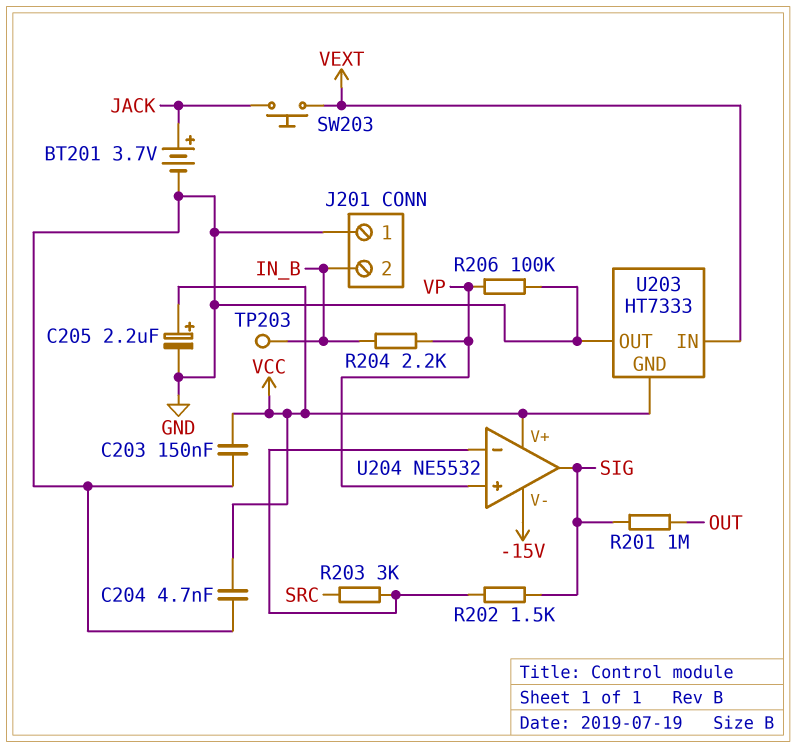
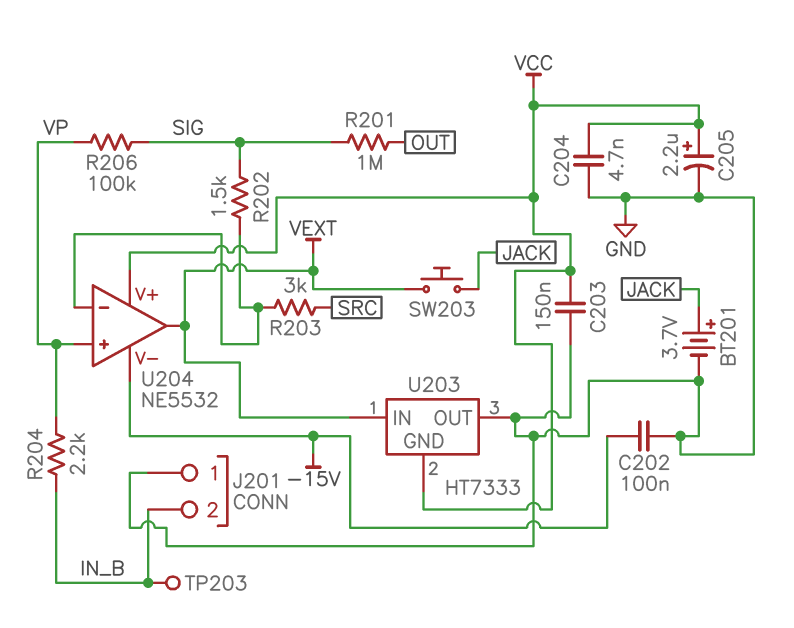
C202: none -> 100nF (-15V, GND)
R206: 100k (GND, VP) -> 100k (SIG, VP)
U204 pin out: SIG -> VEXT

